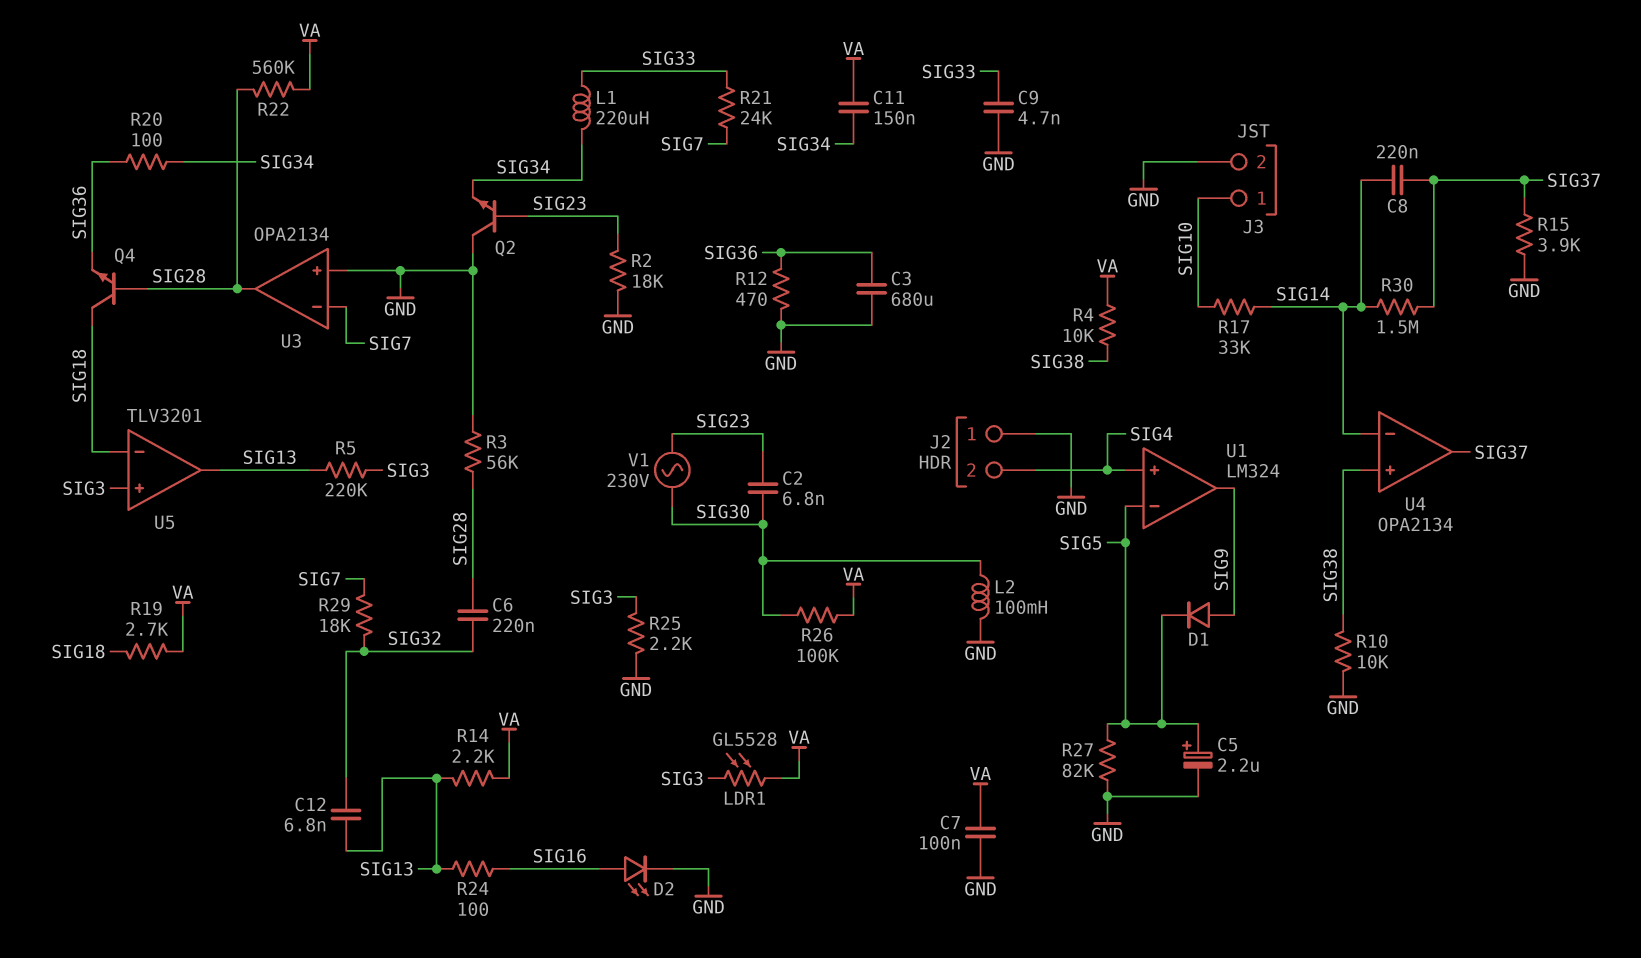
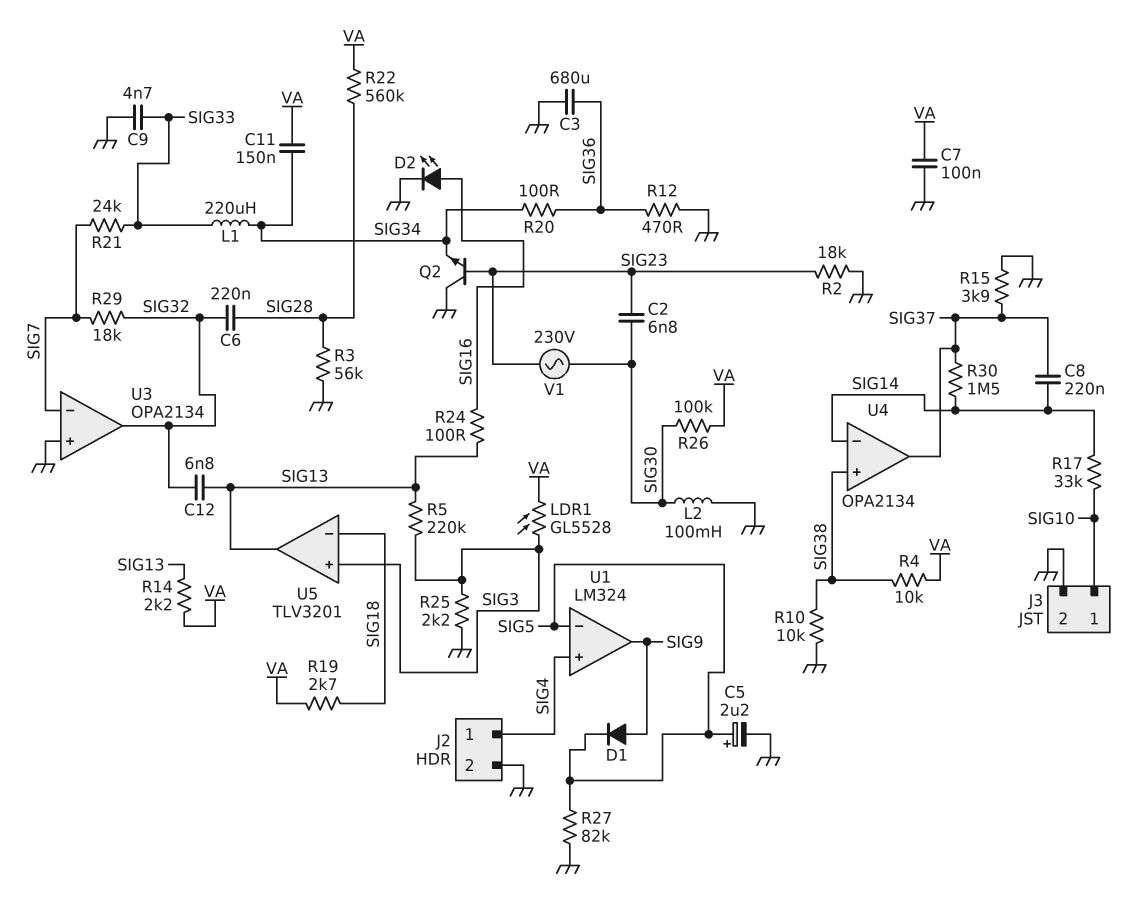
J2 pin 1: GND -> SIG4
J2 pin 2: SIG4 -> GND
Q4: NPN (B SIG28, C SIG18, E SIG36) -> none
U3 pin out: SIG28 -> SIG32

